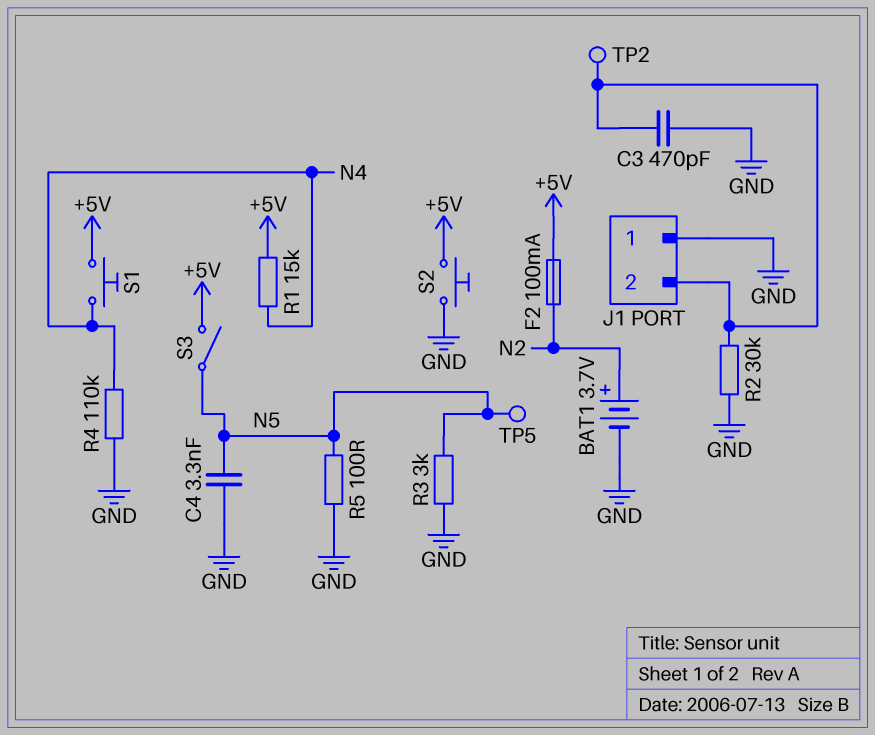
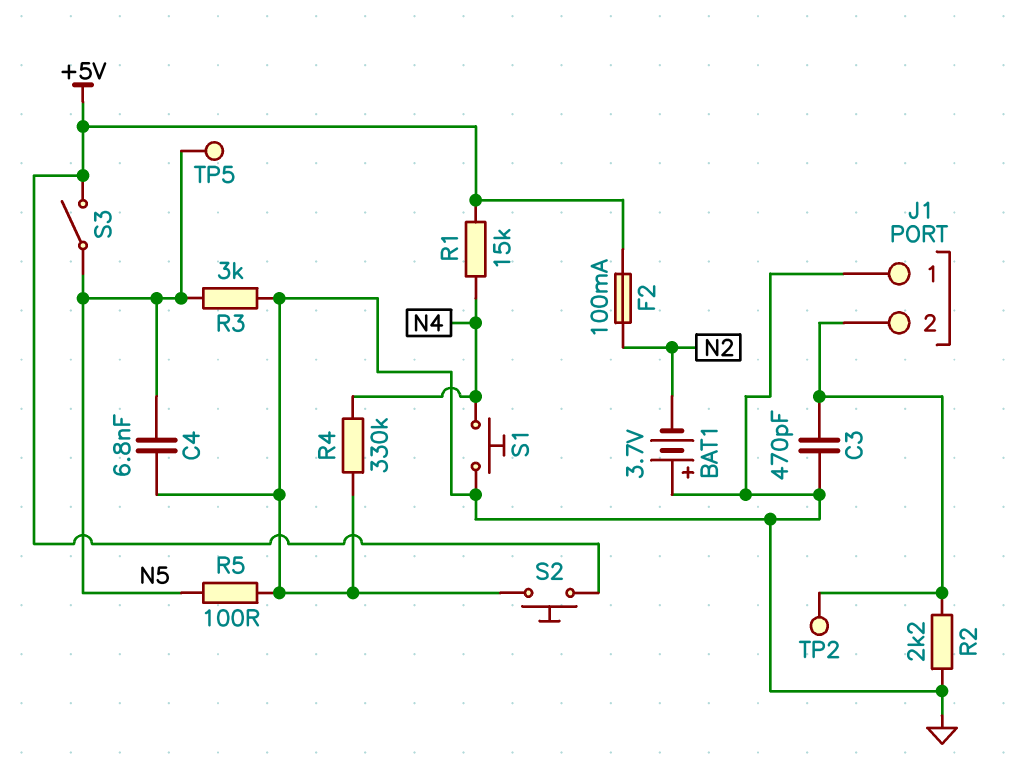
BAT1: 3.7V (plus N2, minus GND) -> 3.7V (plus GND, minus N2)
C4: 3.3nF (GND, N5) -> 6.8nF (GND, N5)
R2: 30k (GND, J1/2) -> 2.2k (GND, J1/2)
R4: 110k (GND, N4) -> 330k (GND, N4)
S1: button (+5V, N4) -> button (GND, N4)

